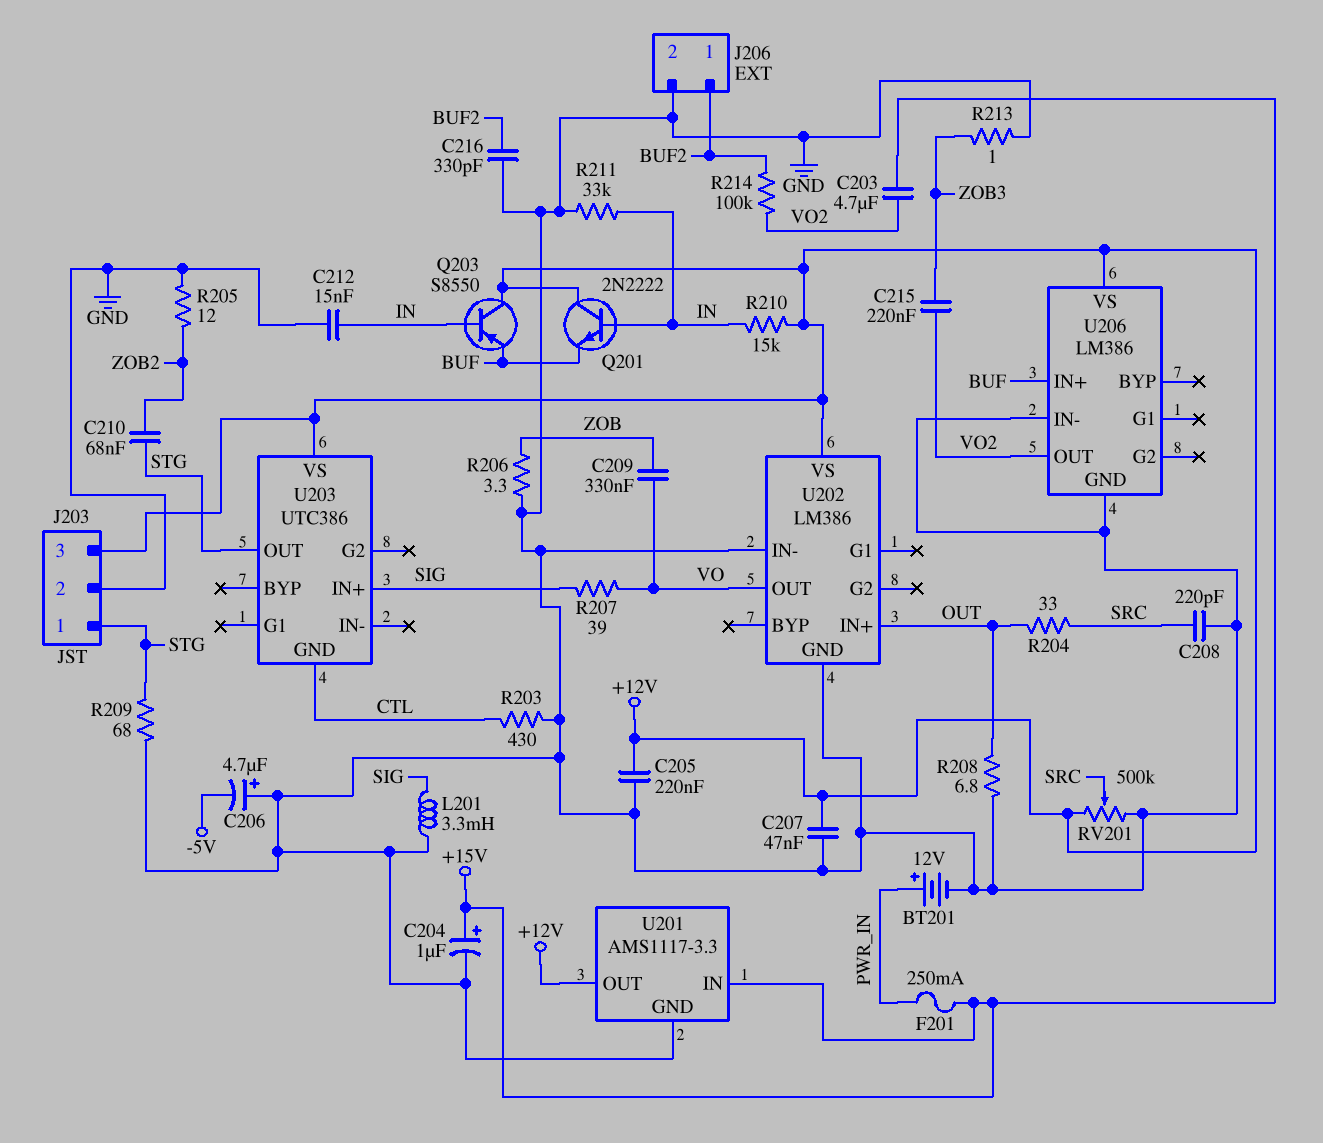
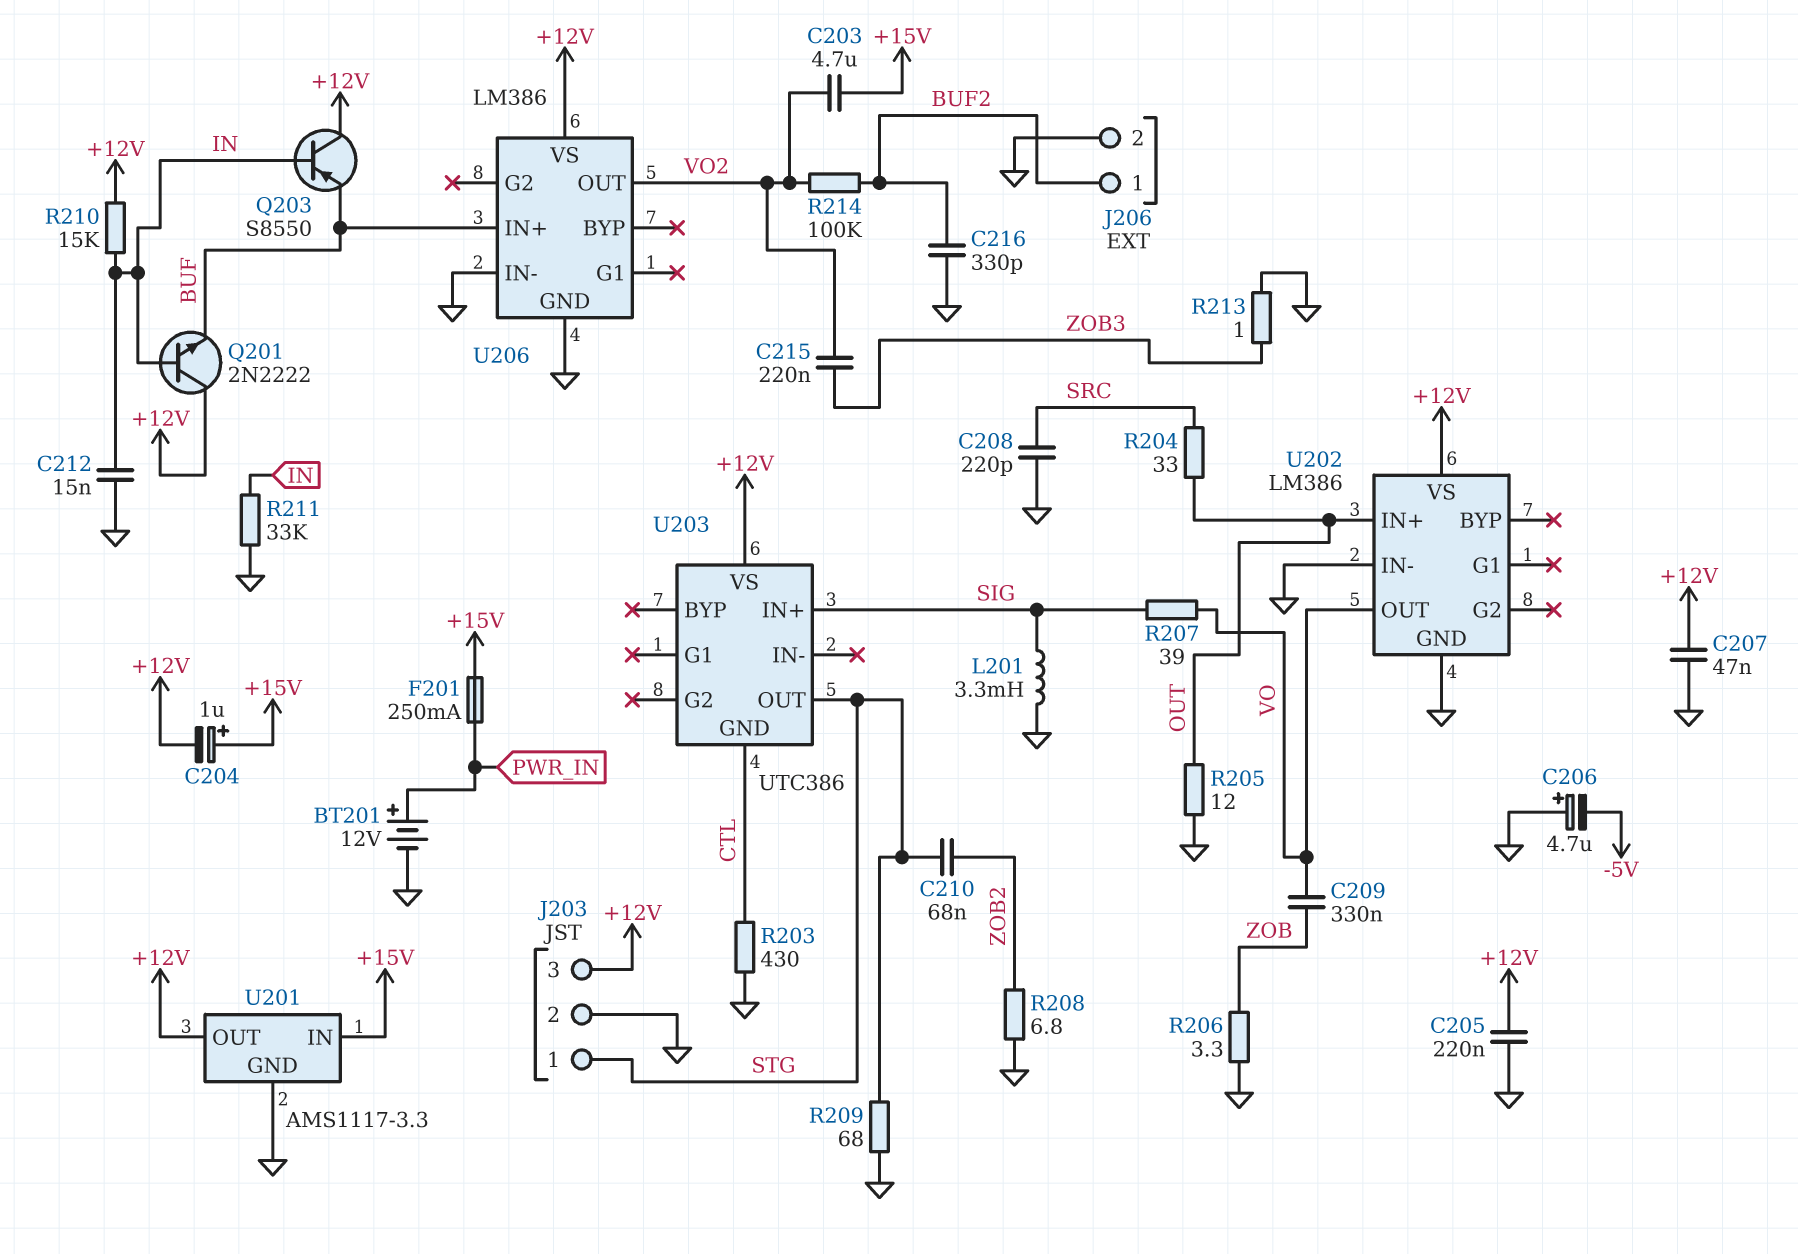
C204: 1uF (plus +15V, minus GND) -> 1uF (plus +15V, minus +12V)
R205: 12 (GND, ZOB2) -> 12 (GND, OUT)
R208: 6.8 (GND, OUT) -> 6.8 (GND, ZOB2)
RV201: 500k (+12V, GND, wiper SRC) -> none

